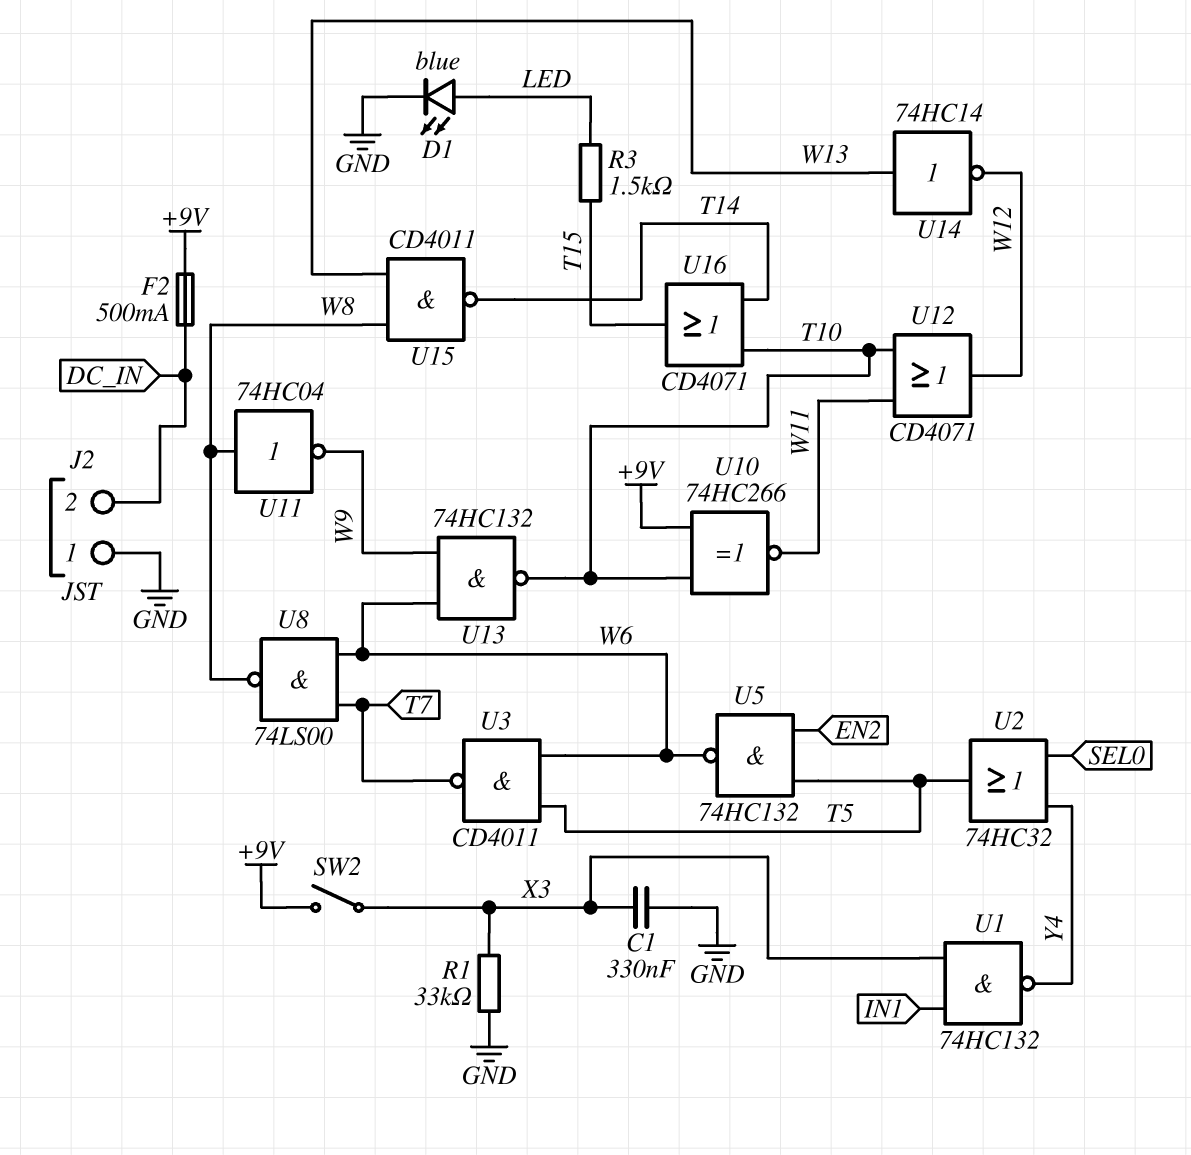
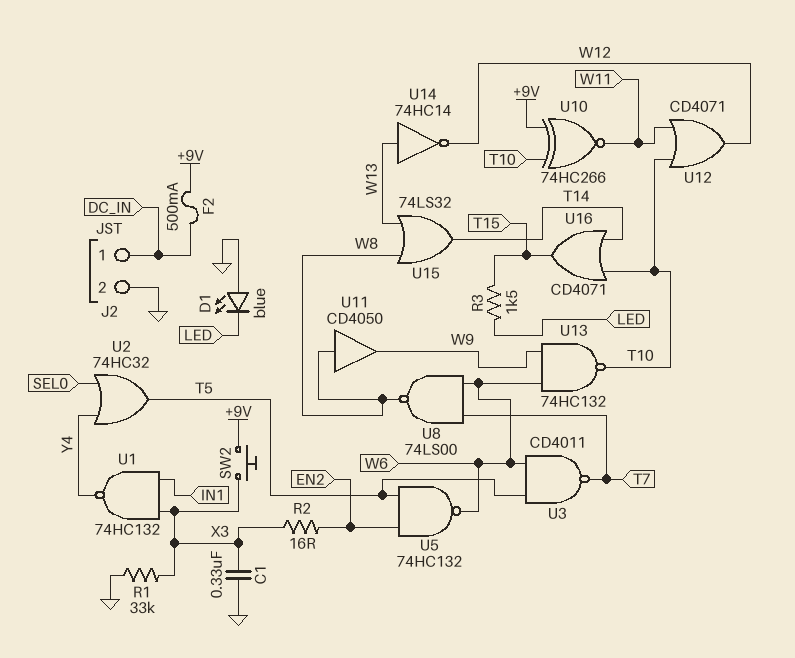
D1: LED blue (A LED, K GND) -> LED blue (A GND, K LED)
J2 pin 1: GND -> DC_IN
J2 pin 2: DC_IN -> GND
R2: none -> 16 (EN2, X3)
SW2: switch (+9V, X3) -> button (+9V, X3)
U11: NOT 74HC04 (in W8, out W9) -> buffer CD4050 (in W8, out W9)
U15: NAND CD4011 (in W8, in W13, out T14) -> OR 74LS32 (in W8, in W13, out T14)

